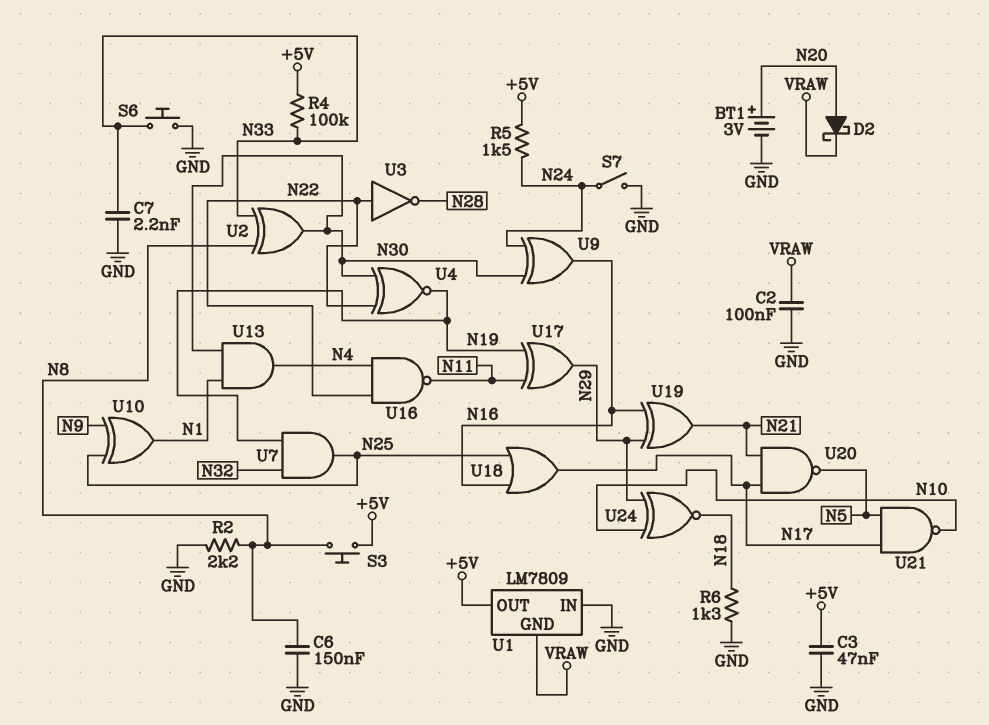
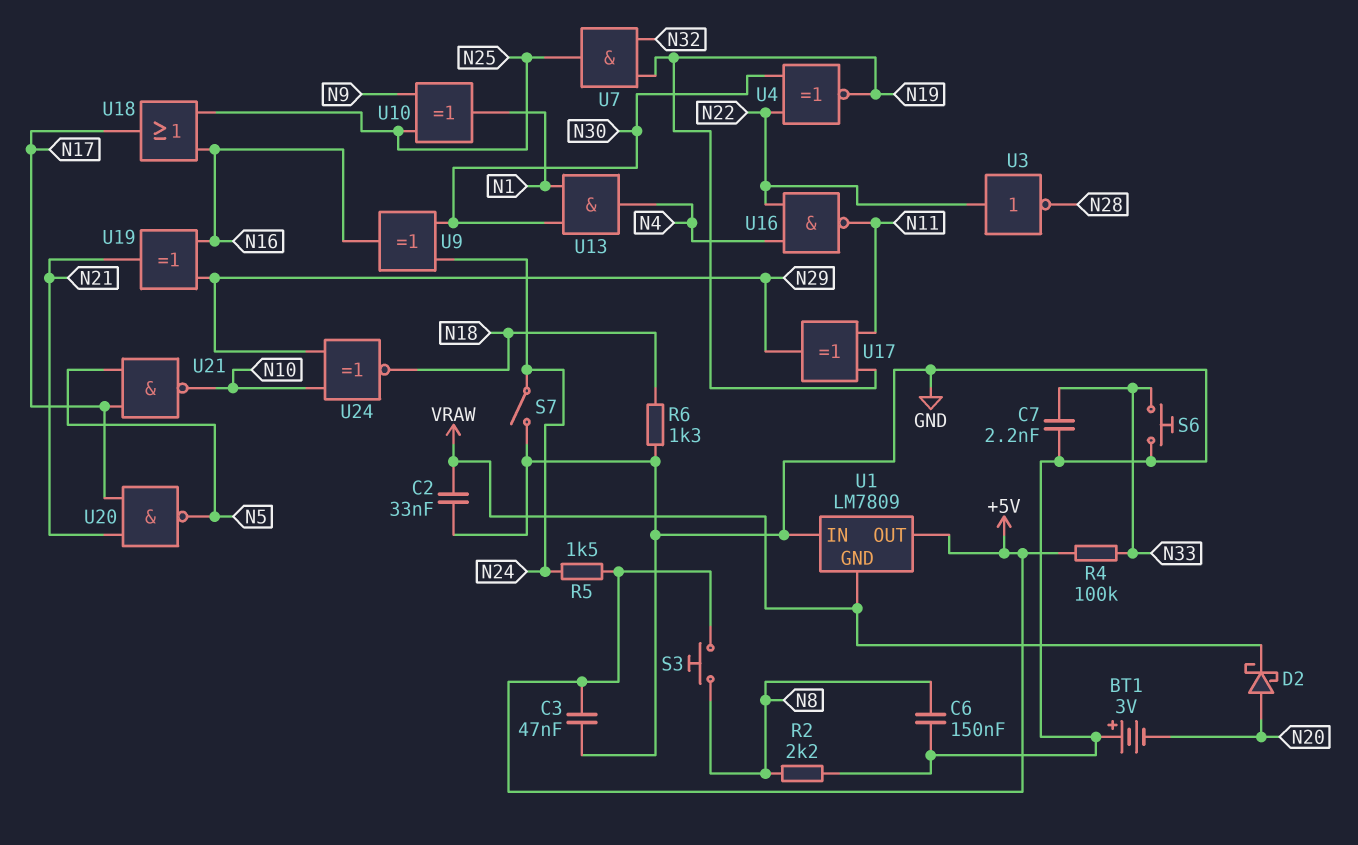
BT1: 3V (plus N20, minus GND) -> 3V (plus GND, minus N20)
C2: 100nF (GND, VRAW) -> 33nF (GND, VRAW)
U2: XOR (in N8, in N33, out N30) -> none

